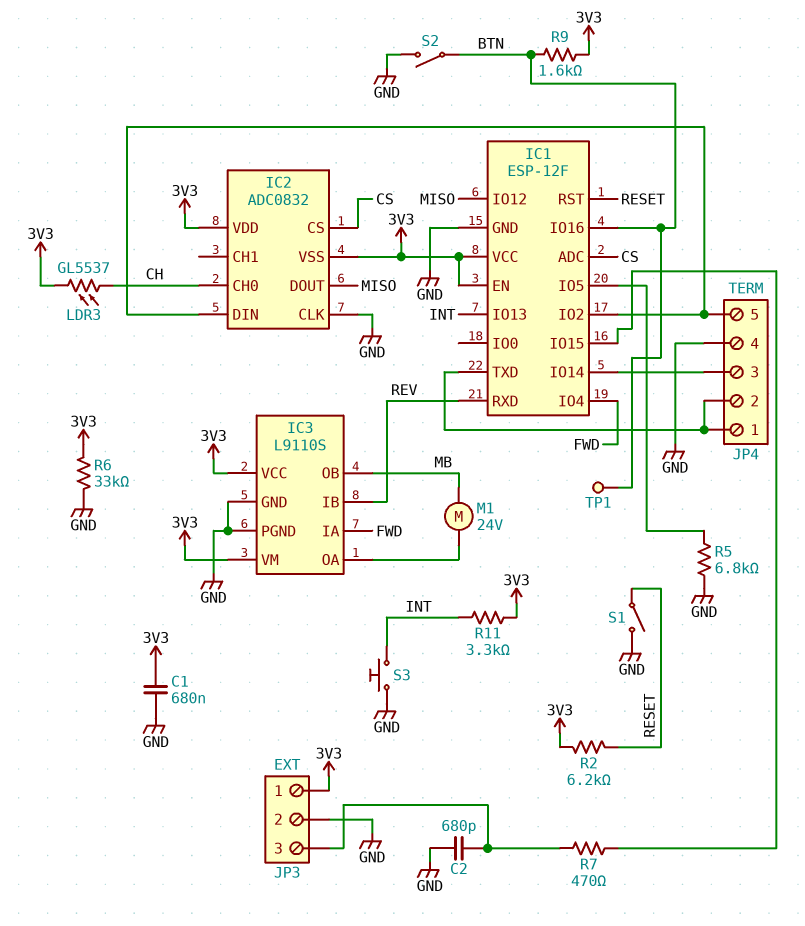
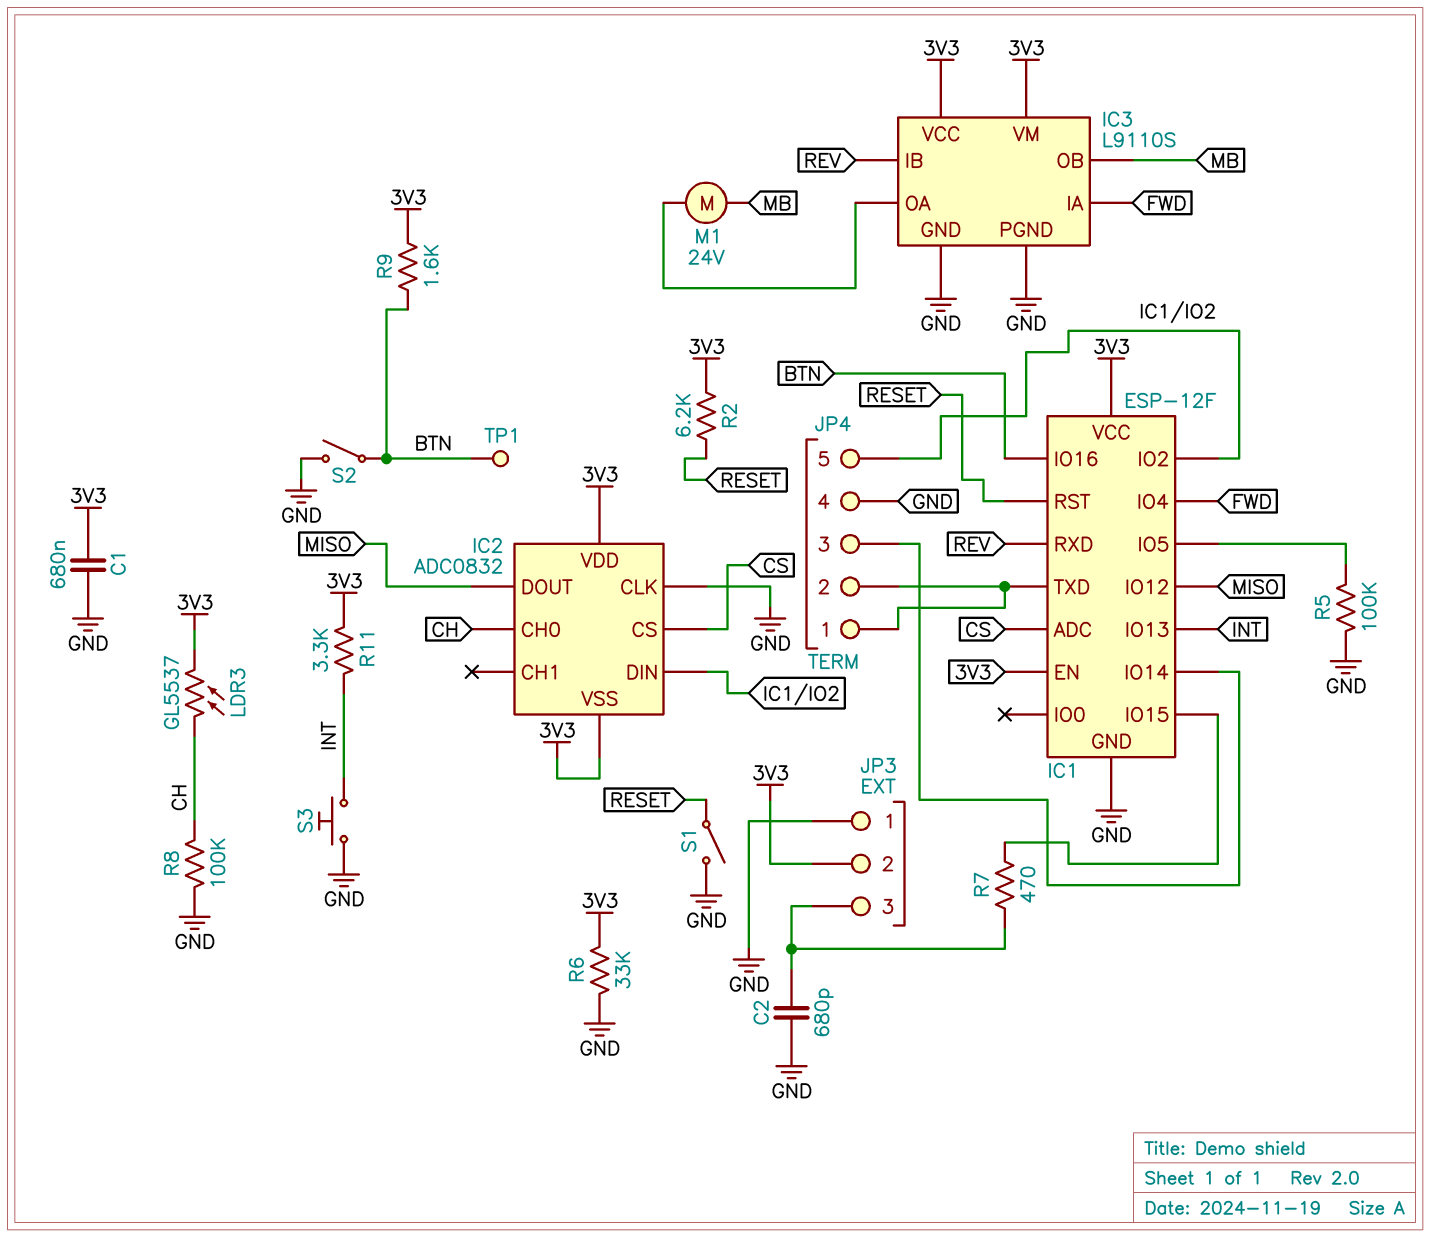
JP3 pin 1: 3V3 -> GND
JP3 pin 2: GND -> 3V3
R5: 6.8k (GND, IC1/IO5) -> 100k (GND, IC1/IO5)
R8: none -> 100k (CH, GND)

